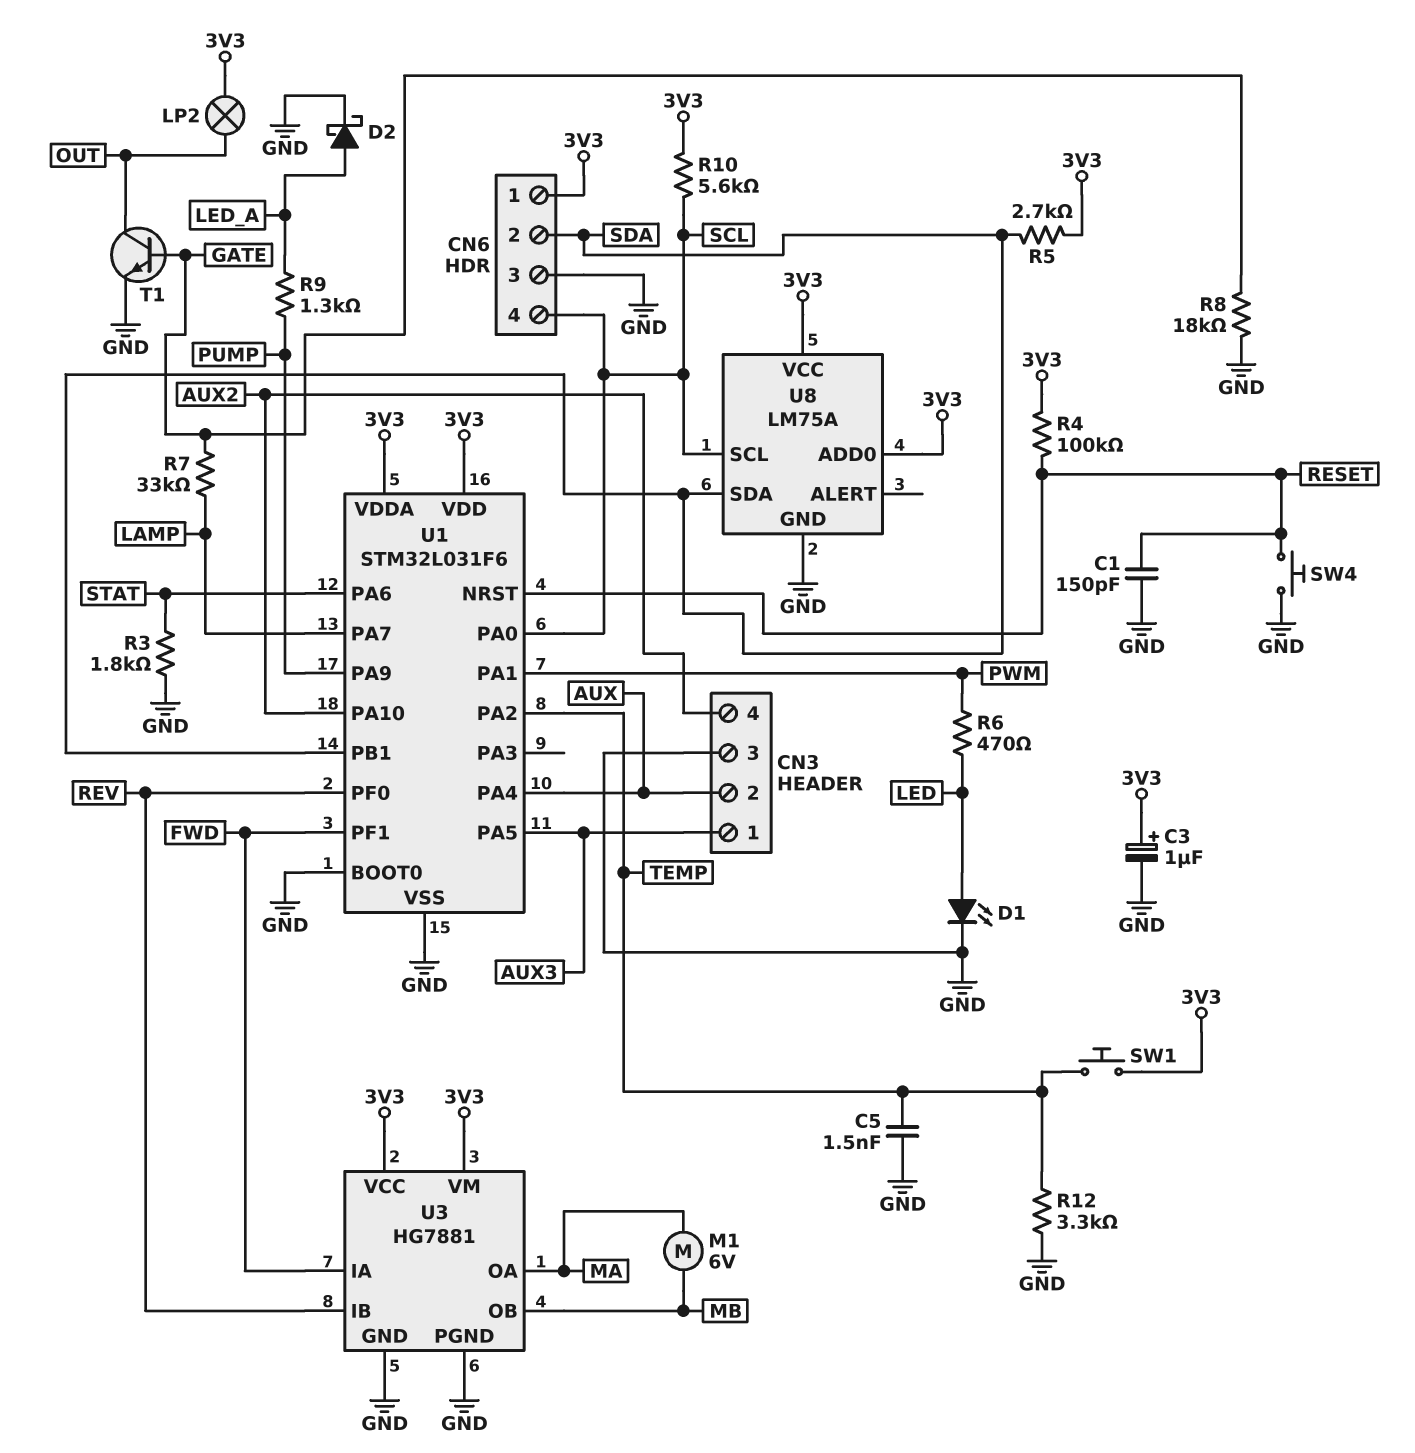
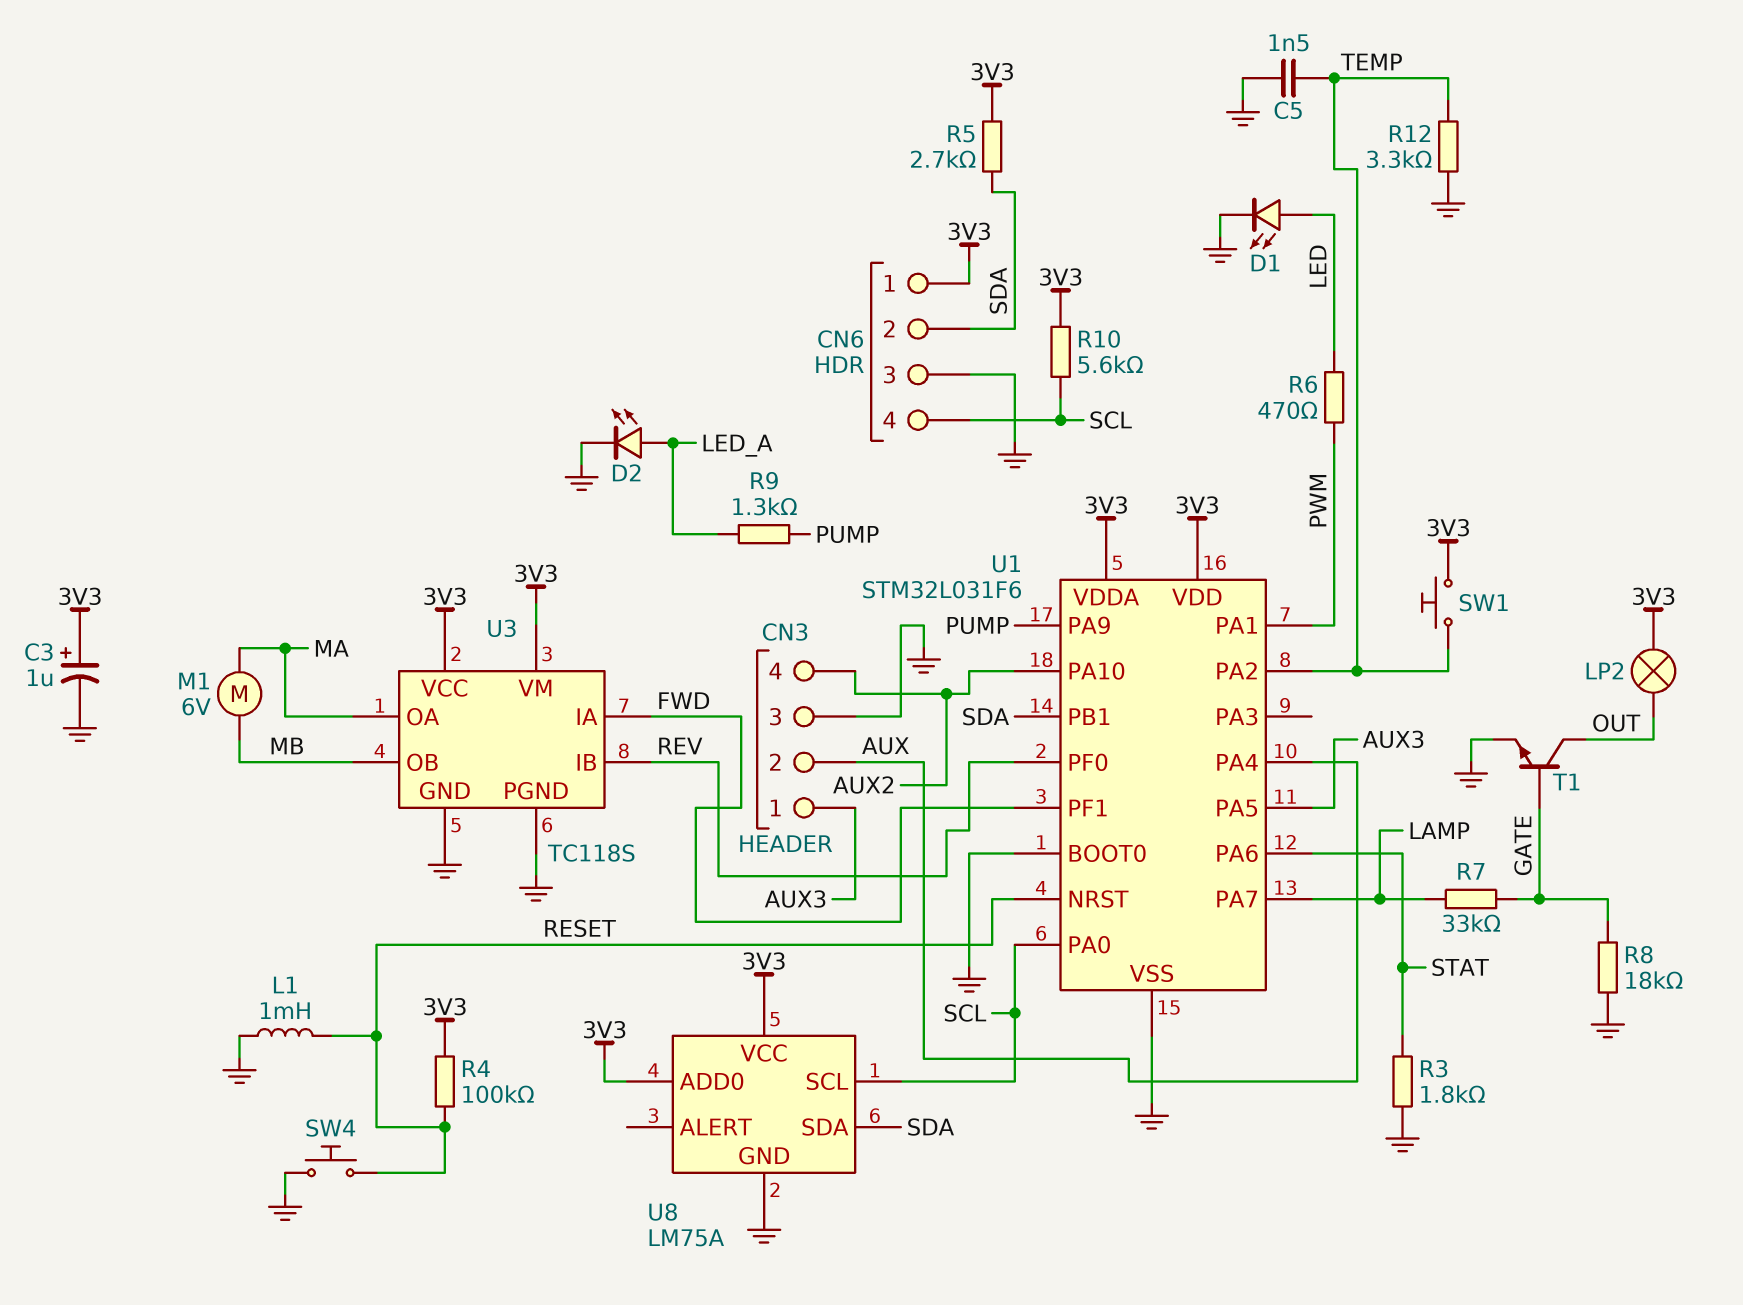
C1: 150pF (GND, RESET) -> none
D2: schottky (A LED_A, K GND) -> LED (A LED_A, K GND)
L1: none -> 1mH (GND, RESET)
U3: HG7881 -> TC118S

